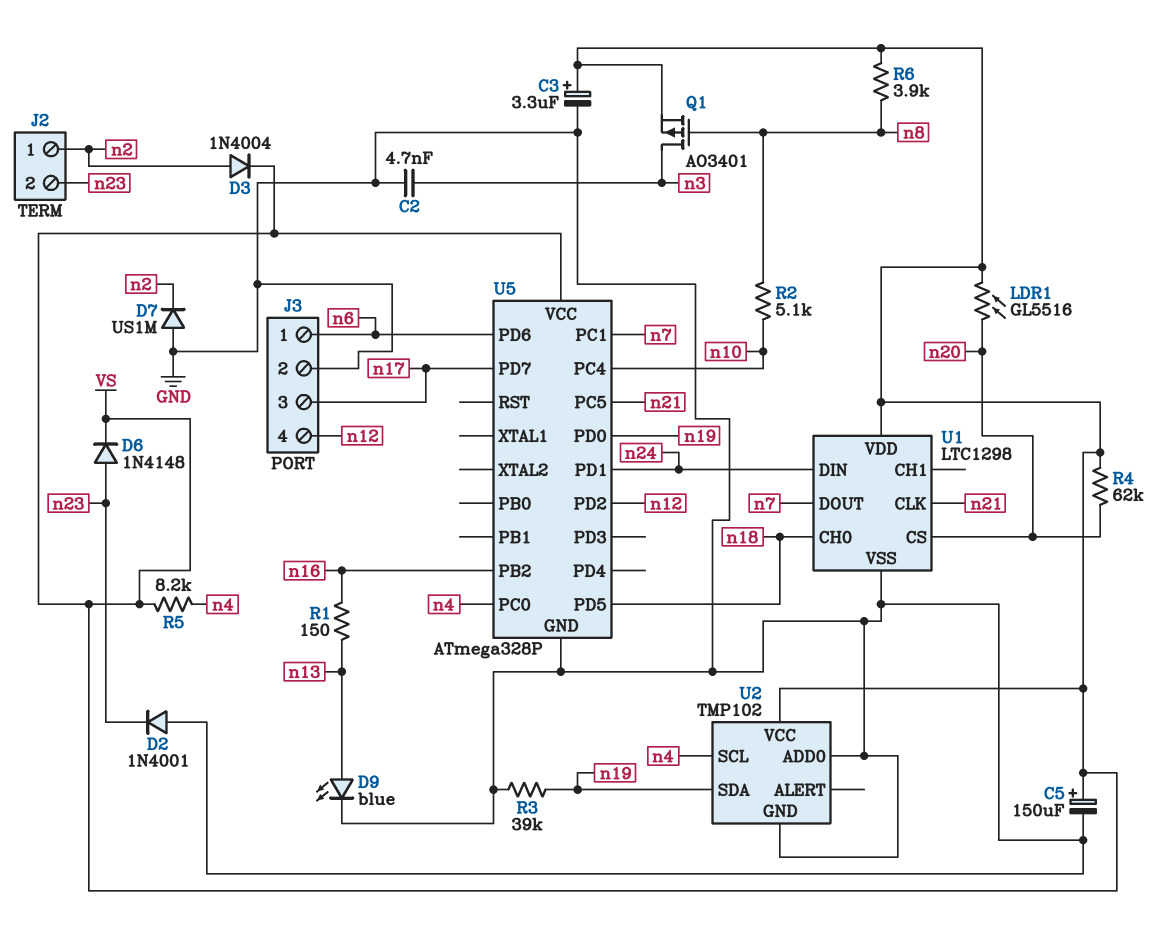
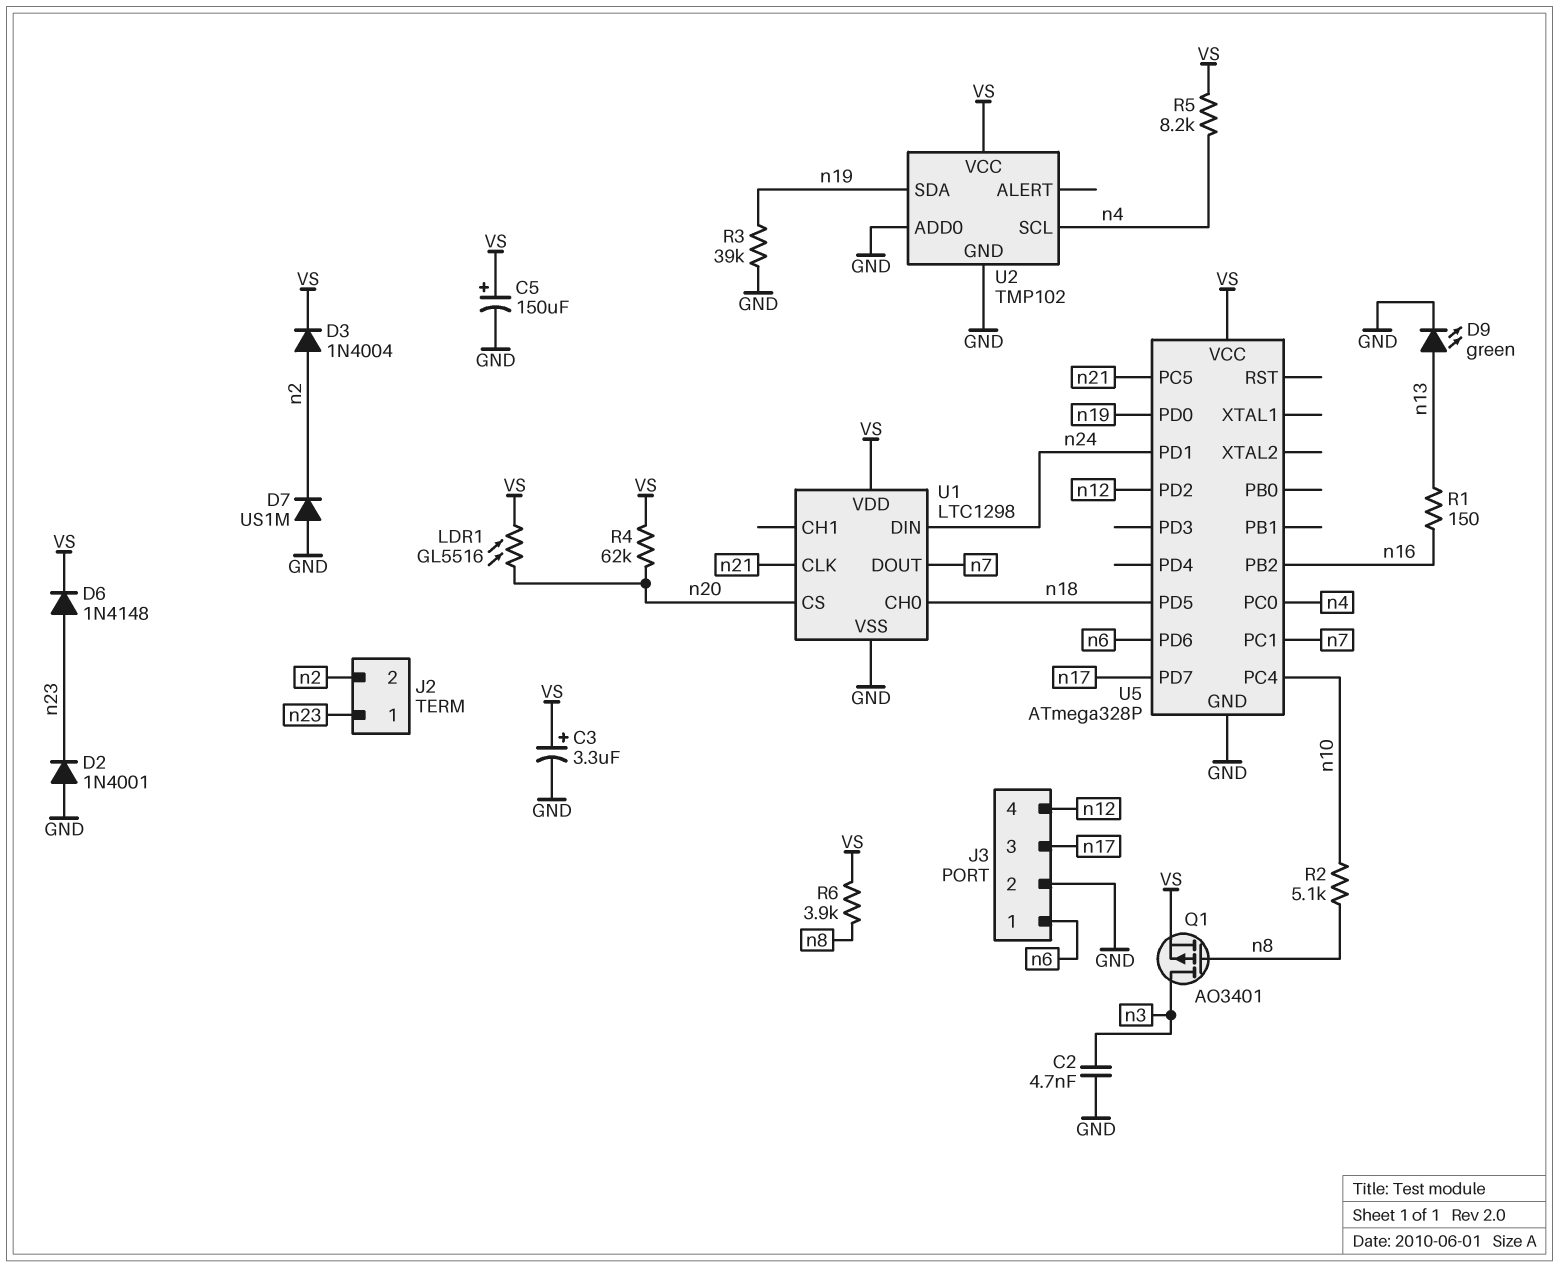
D9: LED blue (A n13, K GND) -> LED green (A n13, K GND)
J2 pin 1: n2 -> n23
J2 pin 2: n23 -> n2

